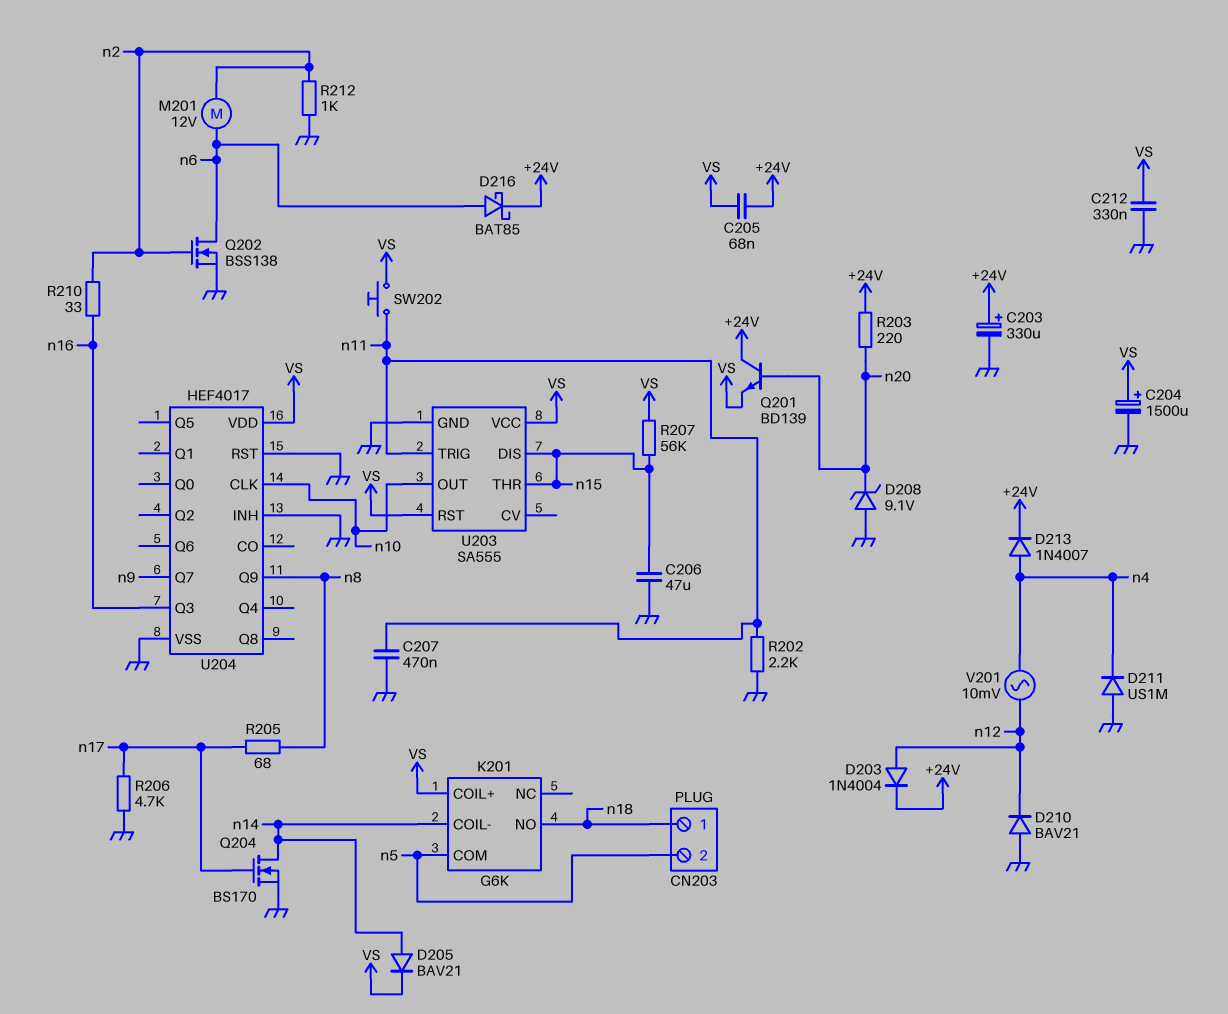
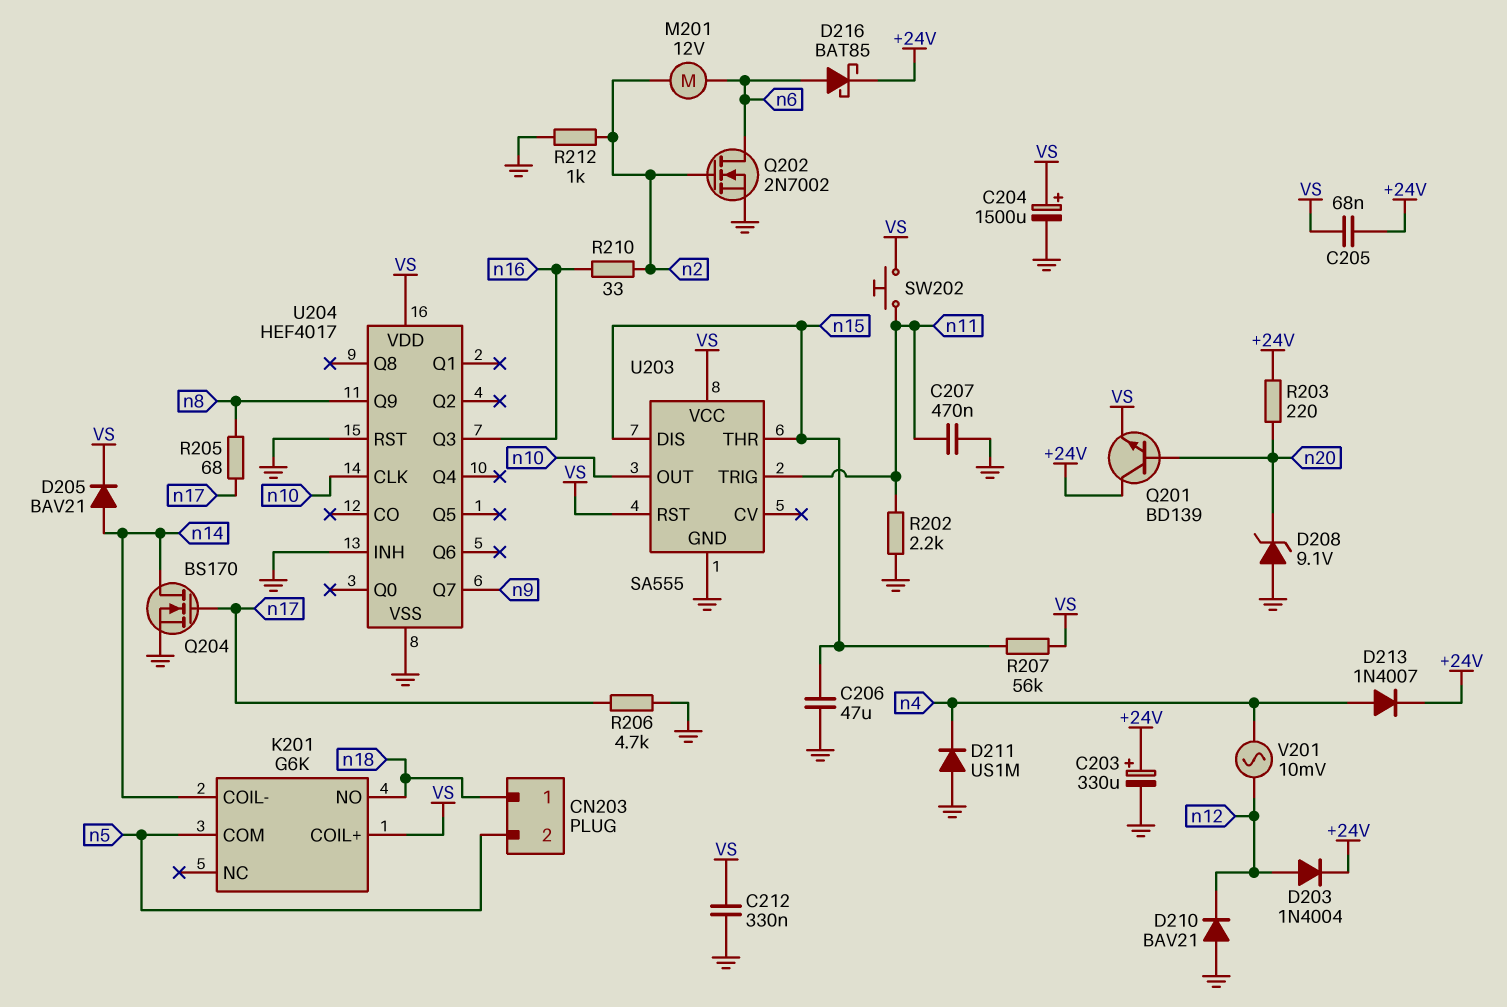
Q202: NMOS BSS138 (G n2, D n6, S GND) -> NMOS 2N7002 (G n2, D n6, S GND)

